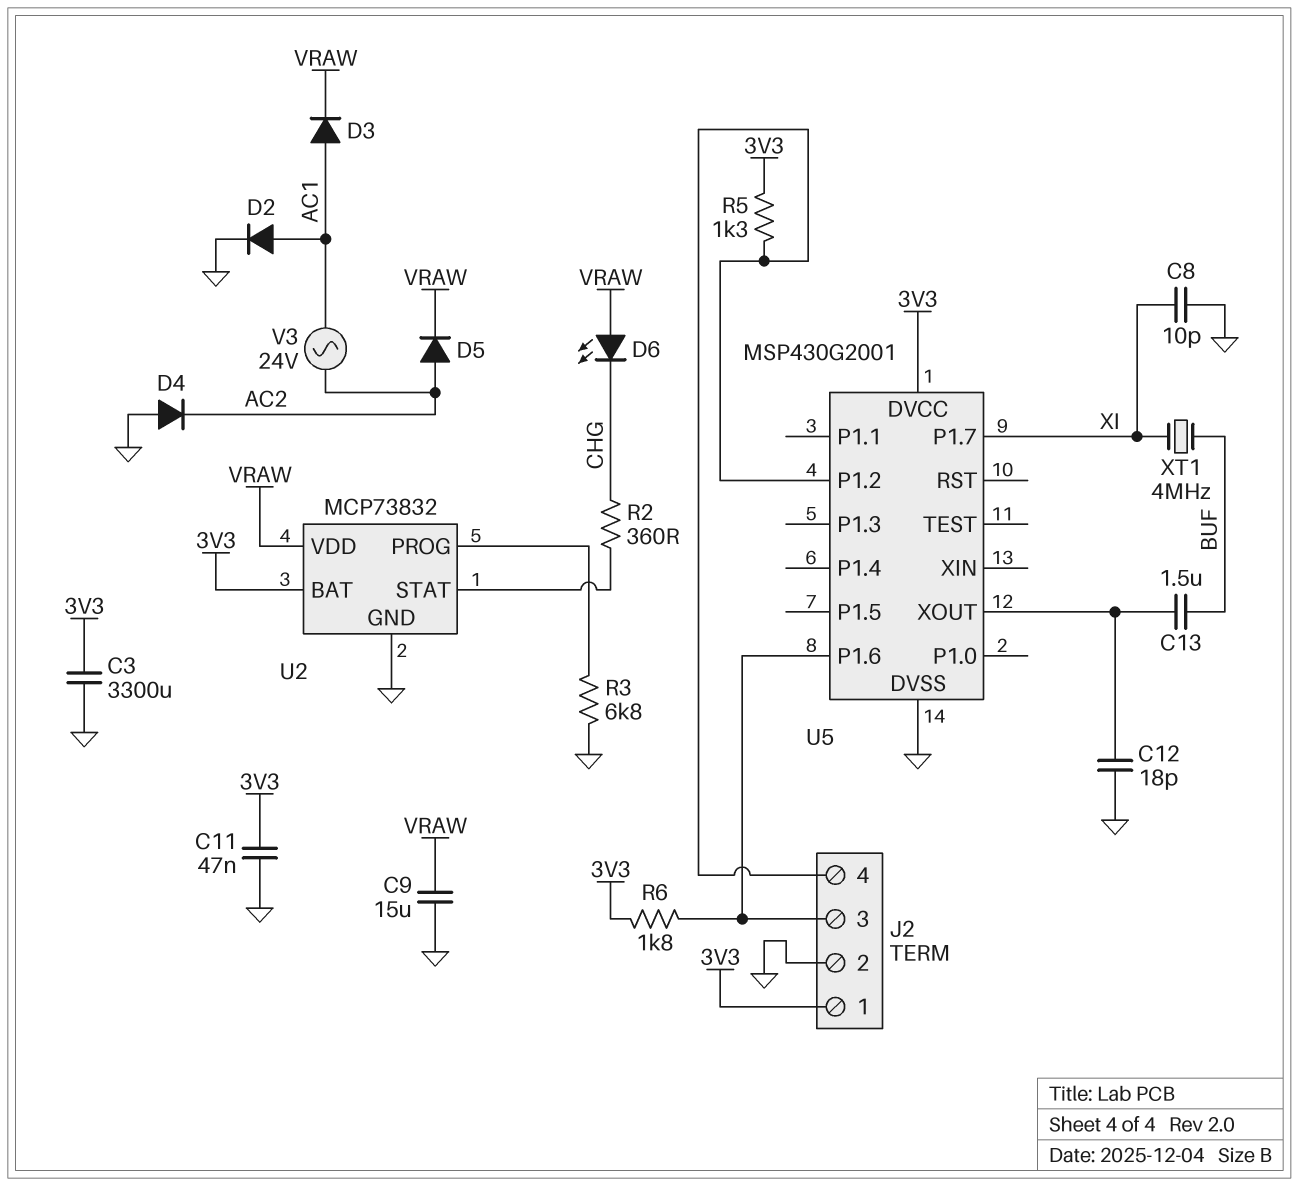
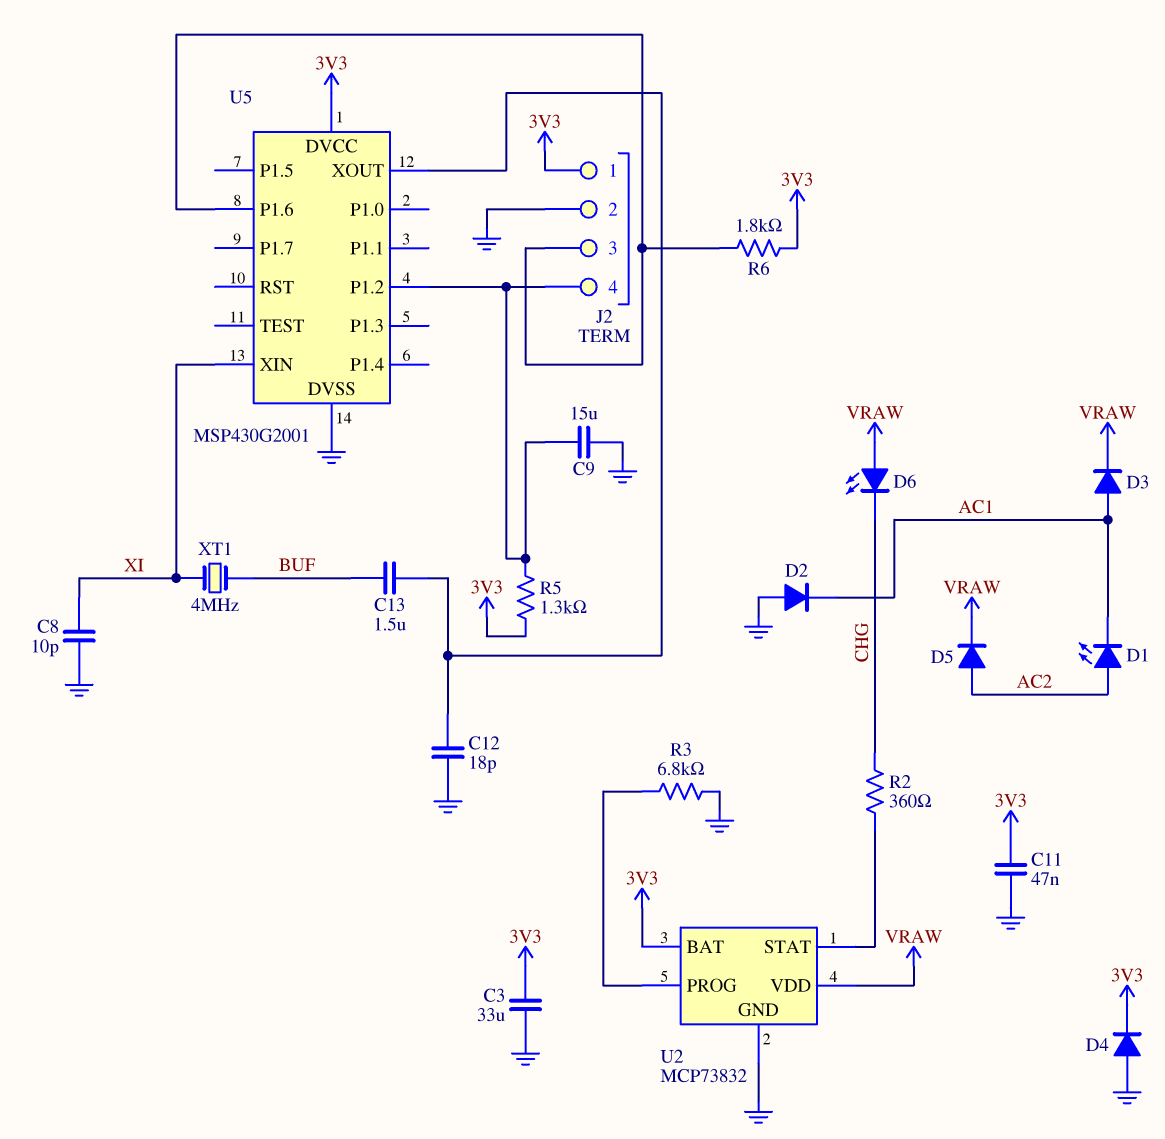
C3: 3300uF (3V3, GND) -> 33uF (3V3, GND)
C9: 15uF (GND, VRAW) -> 15uF (GND, J2/4)
D1: none -> LED (A AC2, K AC1)
D2: diode (A AC1, K GND) -> diode (A GND, K AC1)
D4: diode (A GND, K AC2) -> diode (A GND, K 3V3)
U5 pin P1.7: XI -> none
U5 pin XIN: none -> XI
V3: AC 24V (AC1, AC2) -> none

